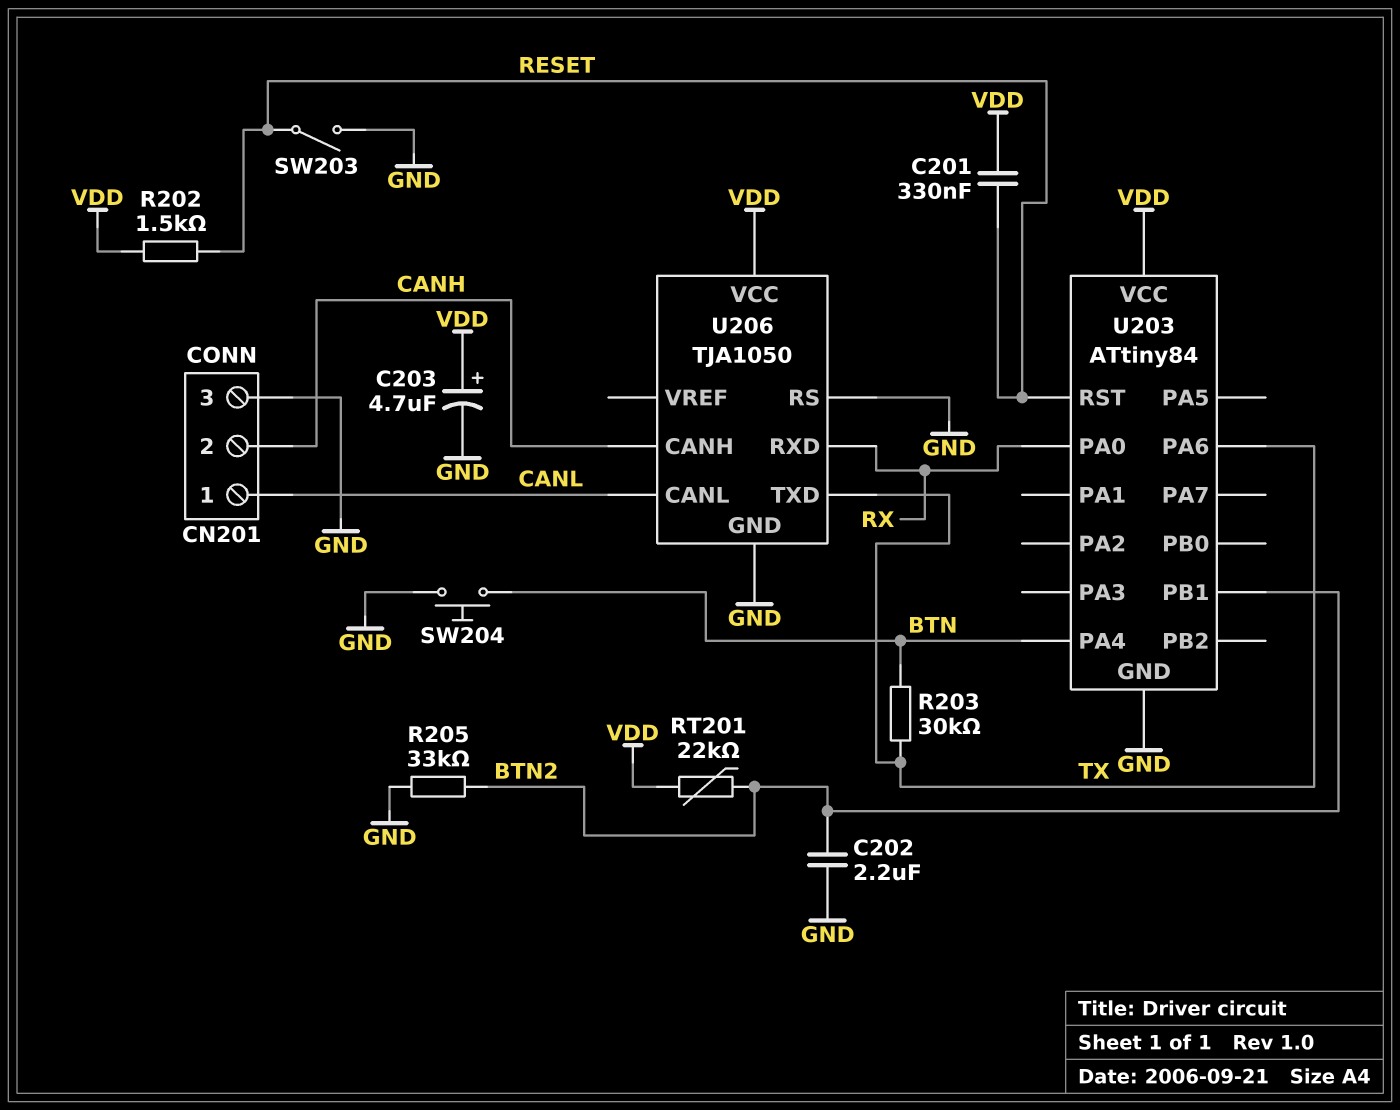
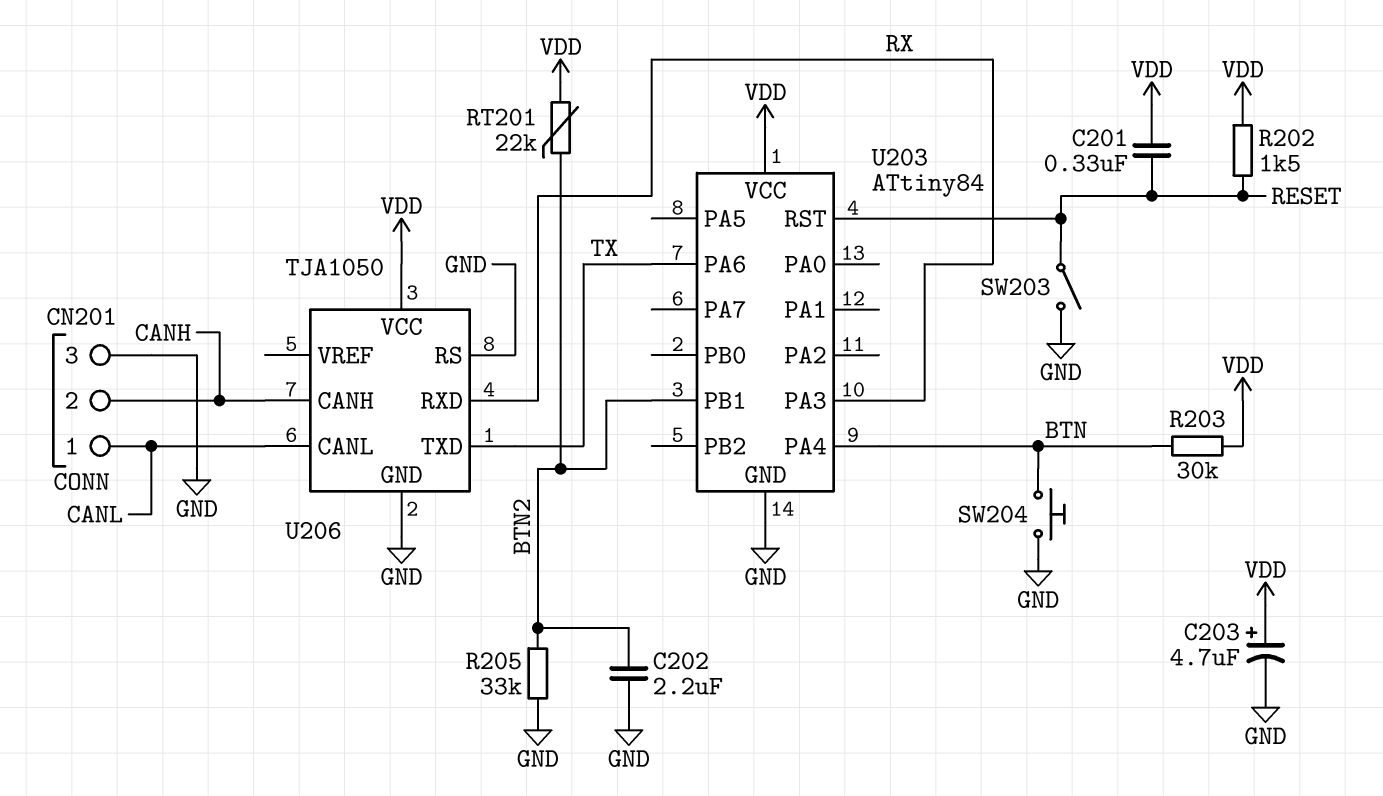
R203: 30k (BTN, TX) -> 30k (BTN, VDD)
U203 pin PA0: RX -> none
U203 pin PA3: none -> RX

